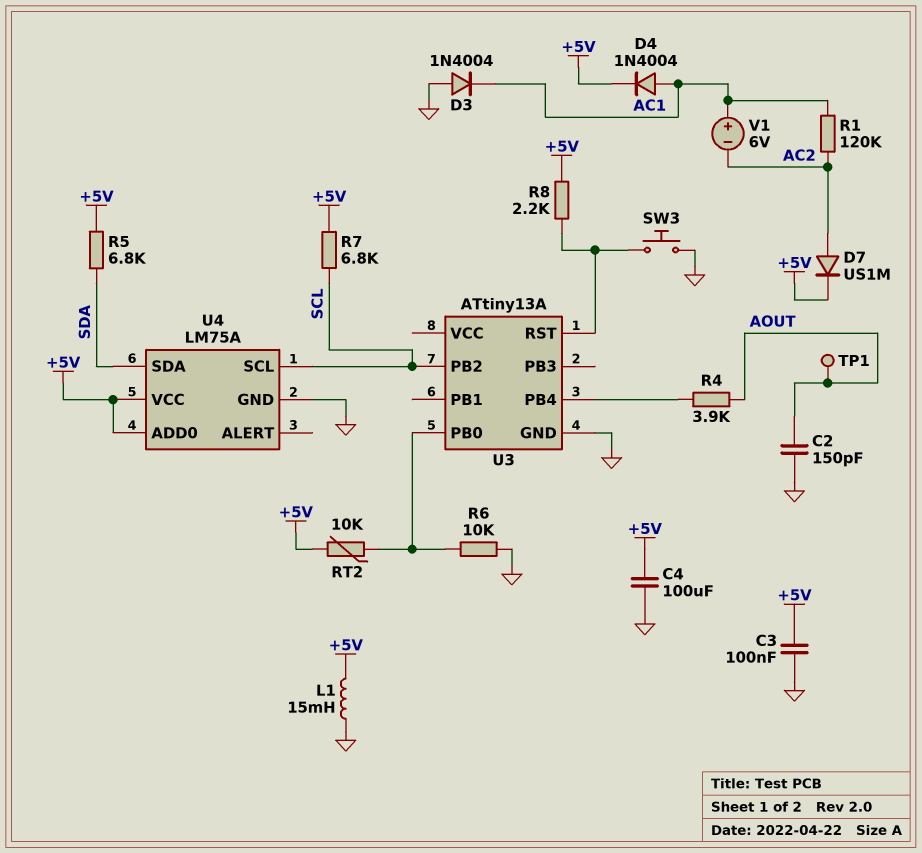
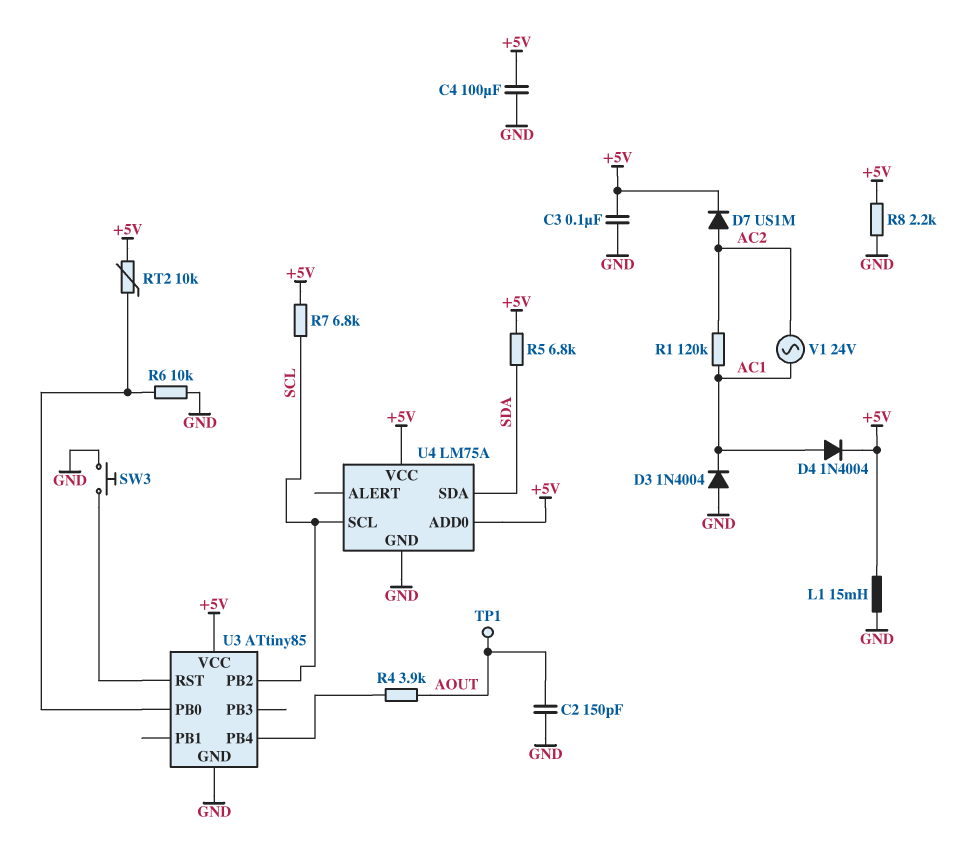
R8: 2.2k (+5V, U3/RST) -> 2.2k (+5V, GND)
U3: ATtiny13A -> ATtiny85
U3 pin VCC: none -> +5V
V1: 6V (plus AC1, minus AC2) -> AC 24V (AC1, AC2)

